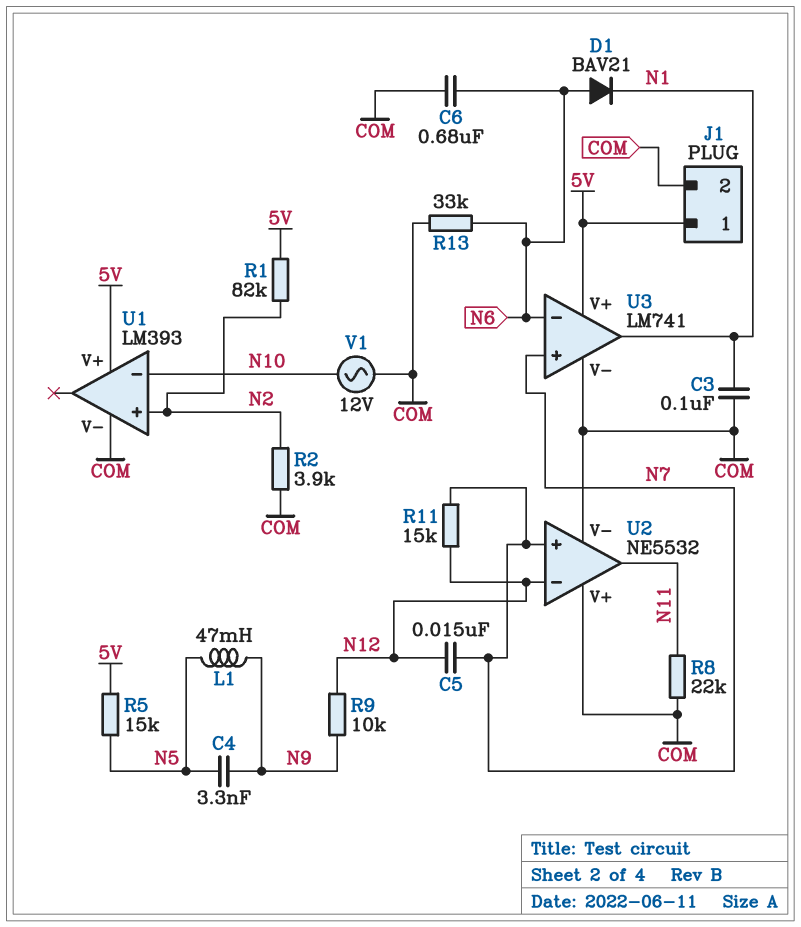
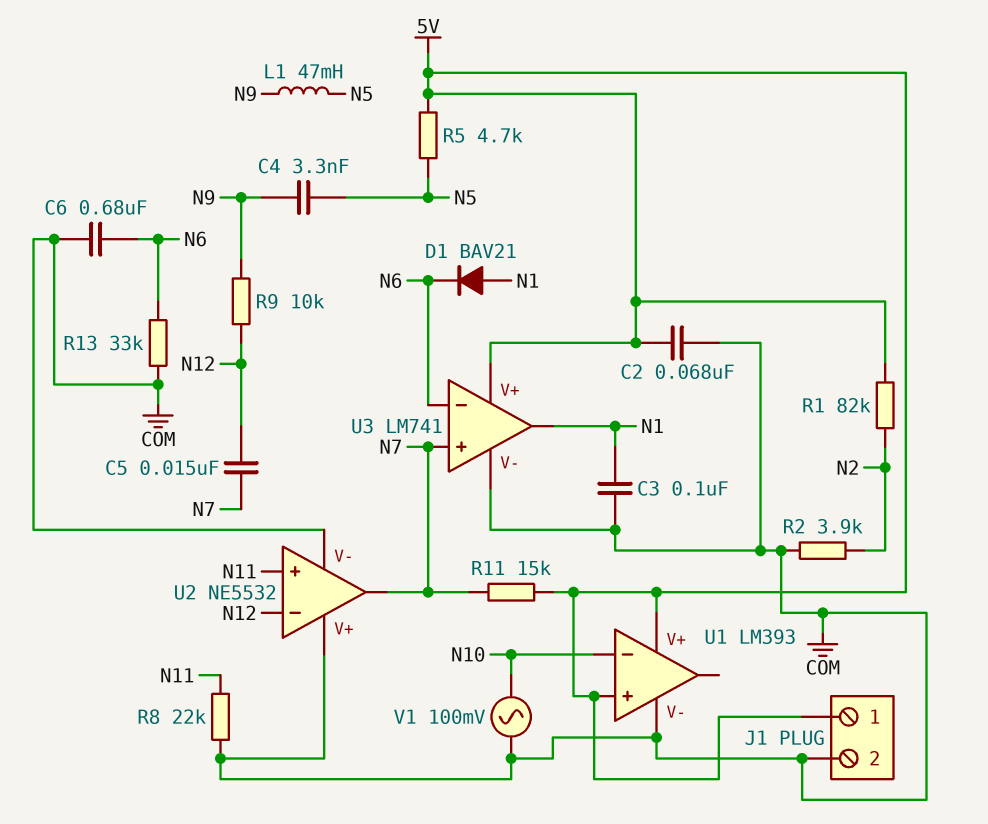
C2: none -> 68nF (5V, COM)
D1: diode BAV21 (A N6, K N1) -> diode BAV21 (A N1, K N6)
R5: 15k (5V, N5) -> 4.7k (5V, N5)
R11: 15k (N7, N12) -> 15k (5V, N7)
U1 pin in+: N2 -> 5V
U2 pin in+: N7 -> N11
U2 pin out: N11 -> N7
V1: AC 12V (COM, N10) -> AC 100mV (COM, N10)

